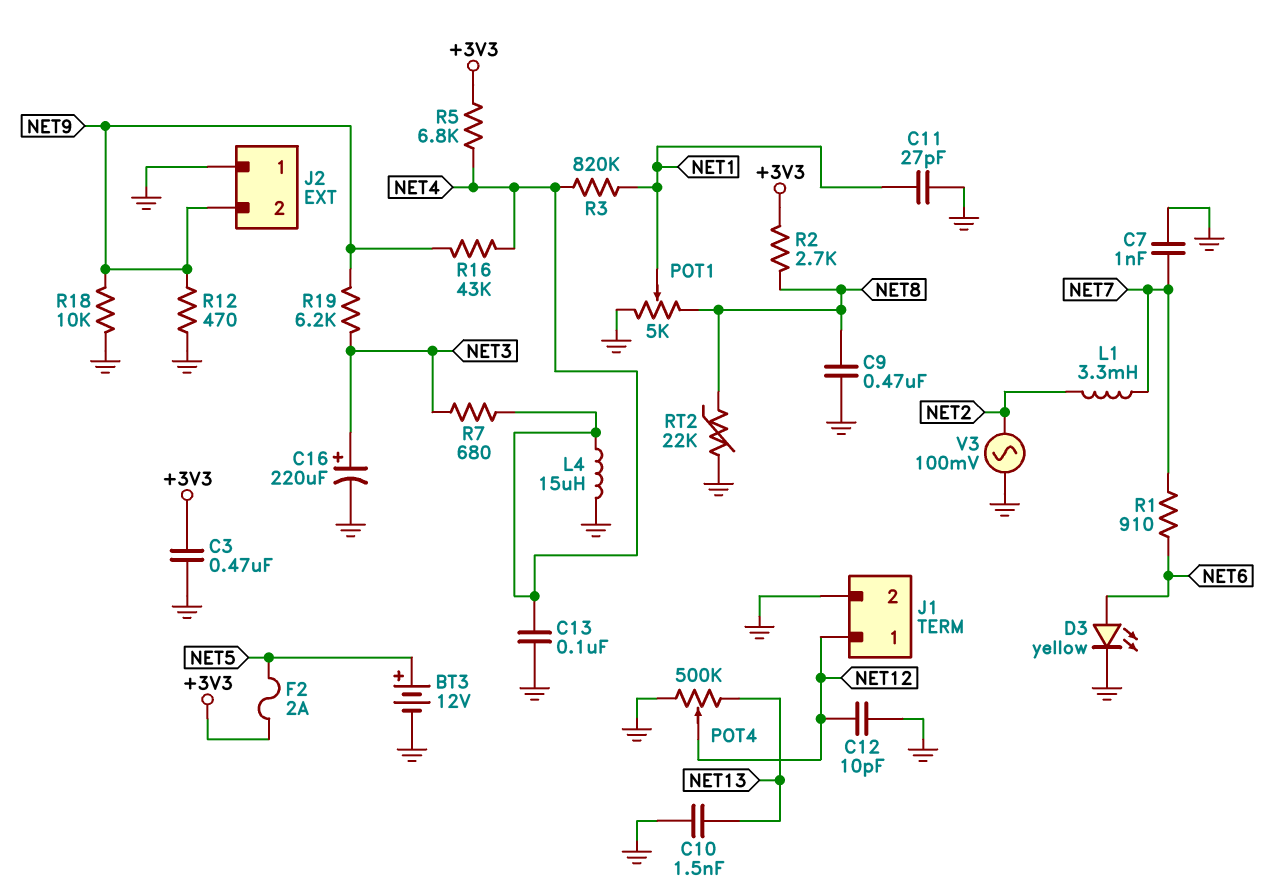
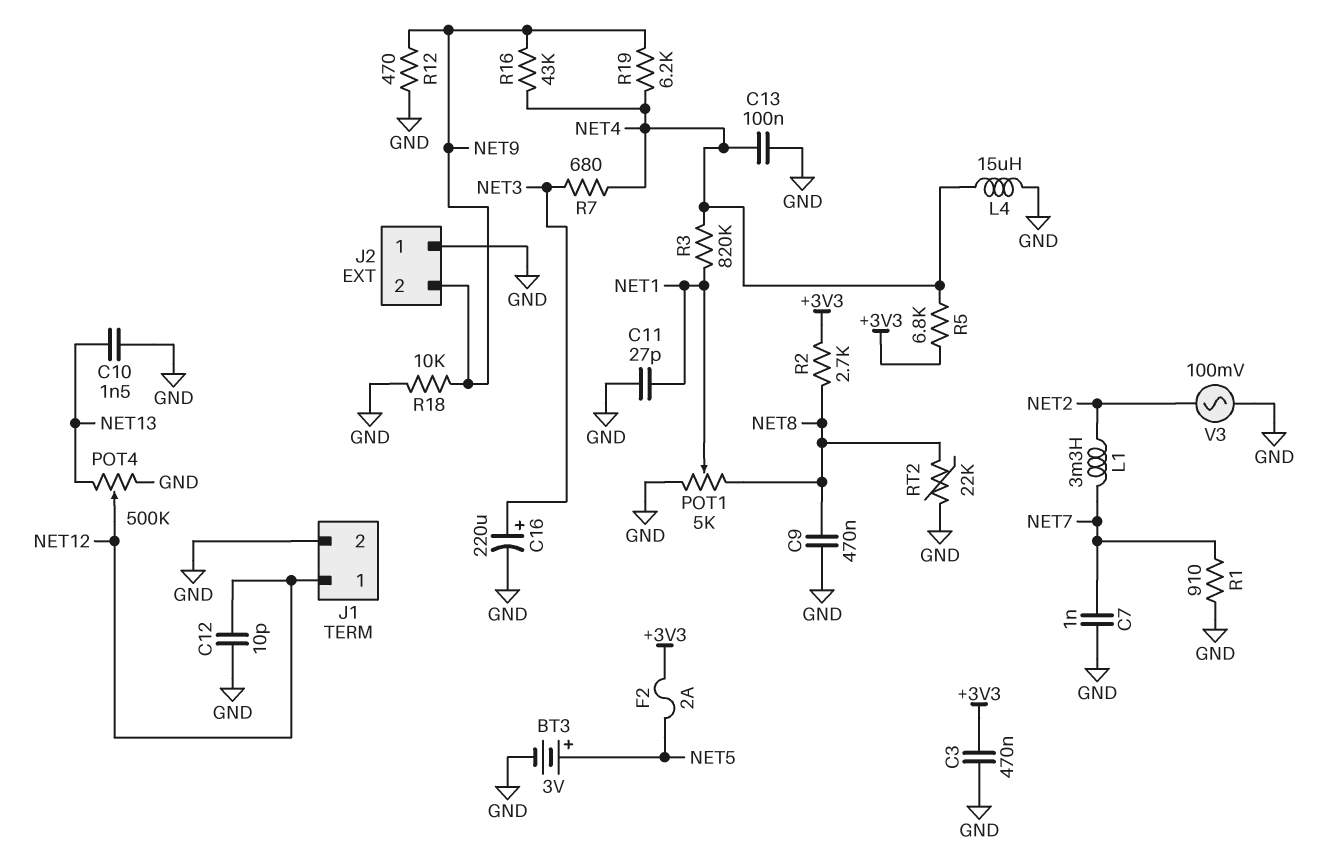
BT3: 12V (plus NET5, minus GND) -> 3V (plus NET5, minus GND)
D3: LED yellow (A NET6, K GND) -> none
R1: 910 (NET6, NET7) -> 910 (GND, NET7)
R19: 6.2k (NET3, NET9) -> 6.2k (NET4, NET9)

